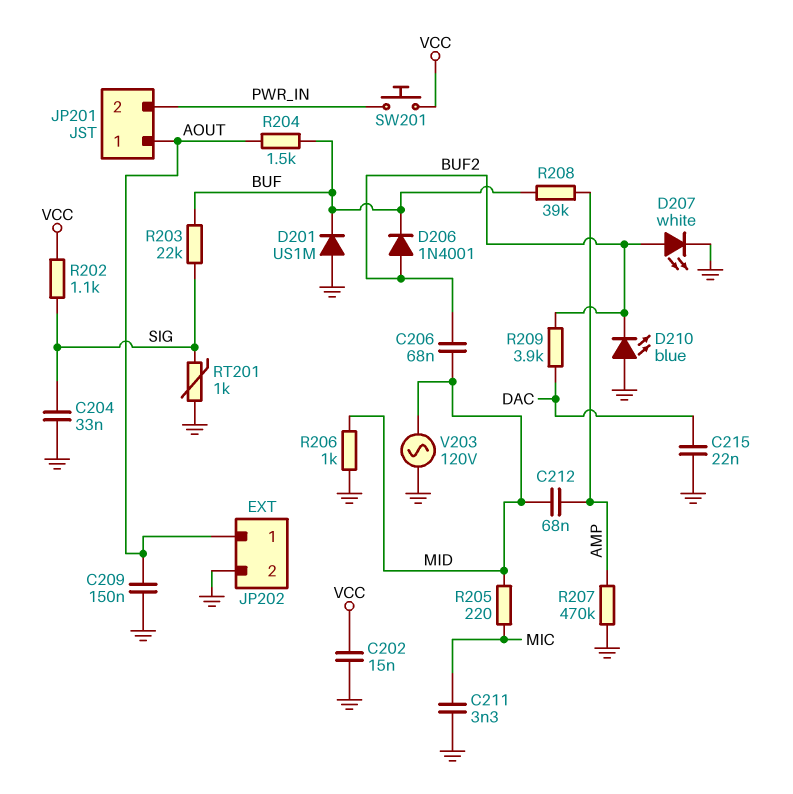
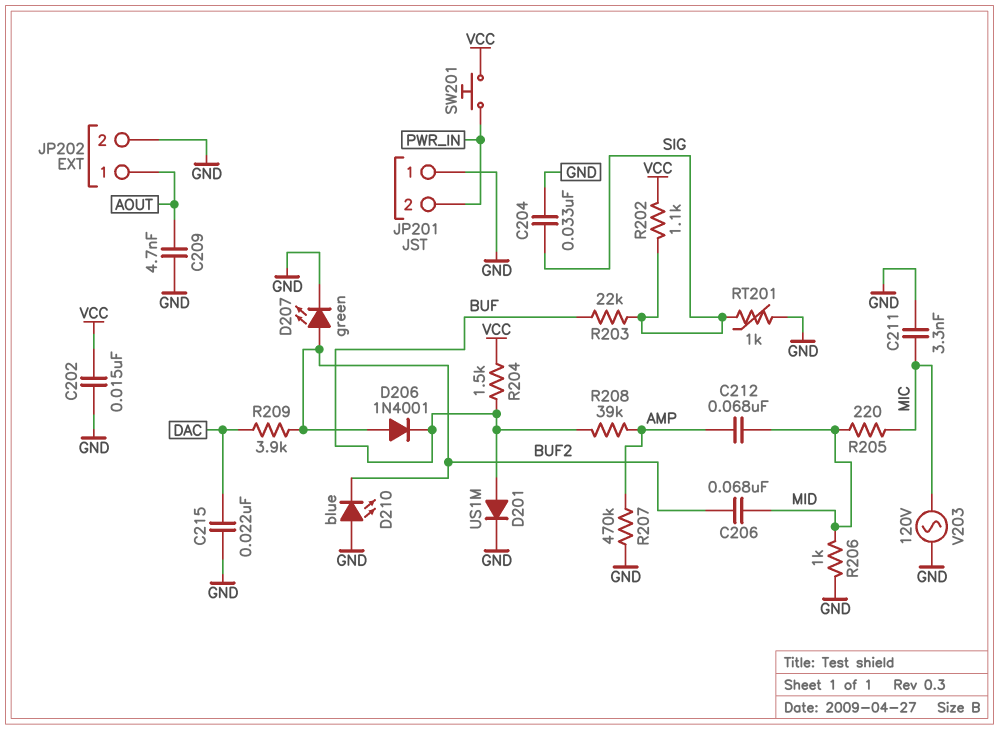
C209: 150nF (AOUT, GND) -> 4.7nF (AOUT, GND)
D201: diode US1M (A GND, K BUF) -> diode US1M (A BUF, K GND)
D207: LED white (A BUF2, K GND) -> LED green (A BUF2, K GND)
JP201 pin 1: AOUT -> GND
R204: 1.5k (AOUT, BUF) -> 1.5k (BUF, VCC)
V203: AC 120V (GND, MID) -> AC 120V (GND, MIC)

